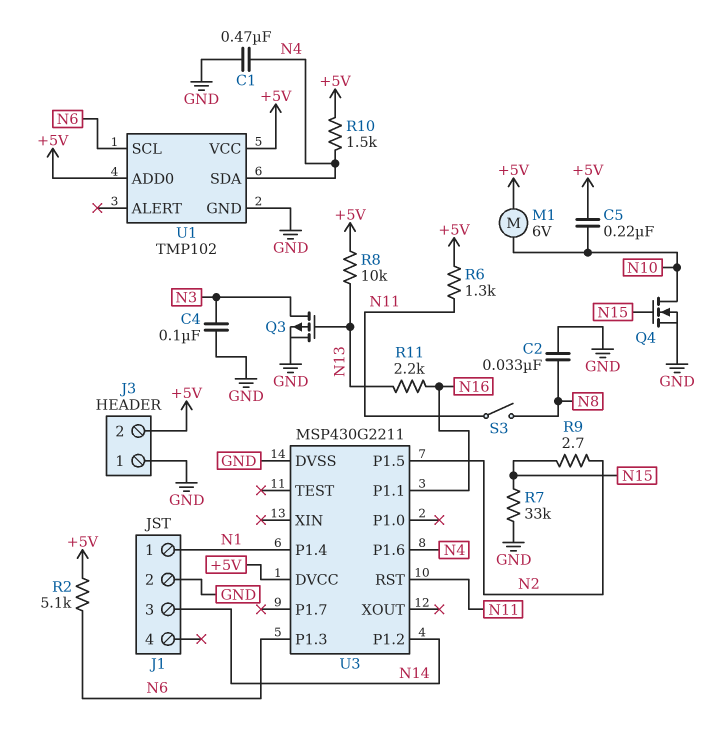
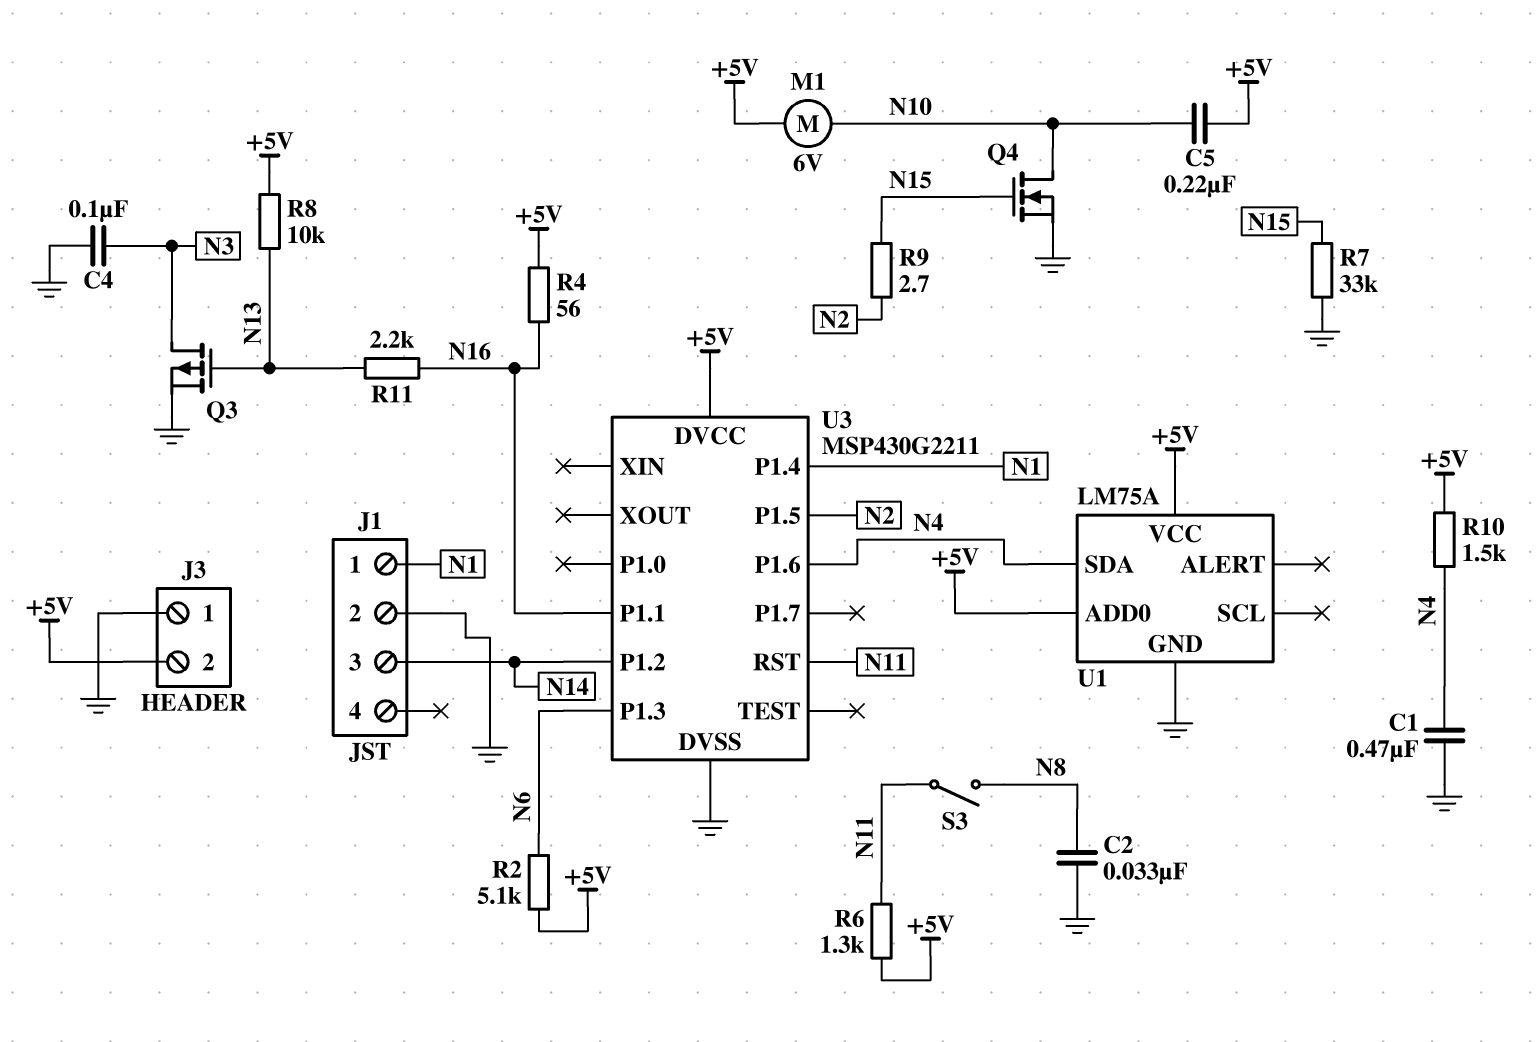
R4: none -> 56 (+5V, N16)
U1: TMP102 -> LM75A
U1 pin SCL: N6 -> none

